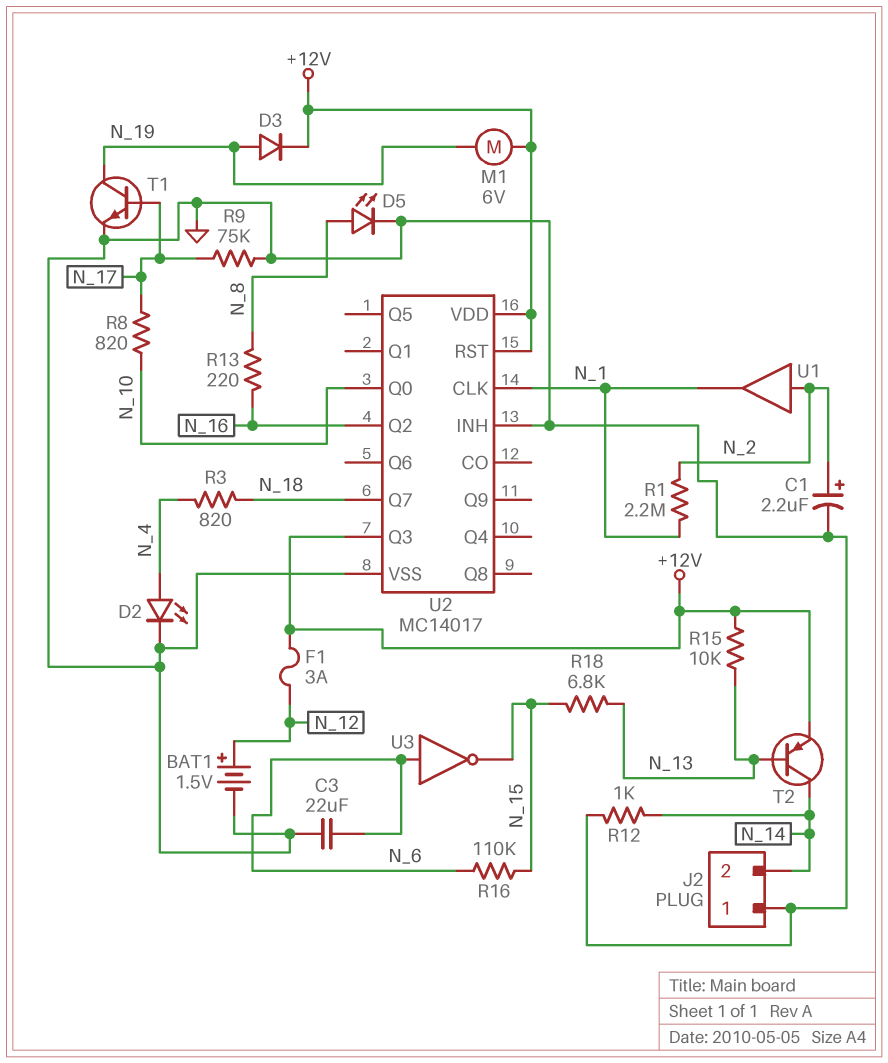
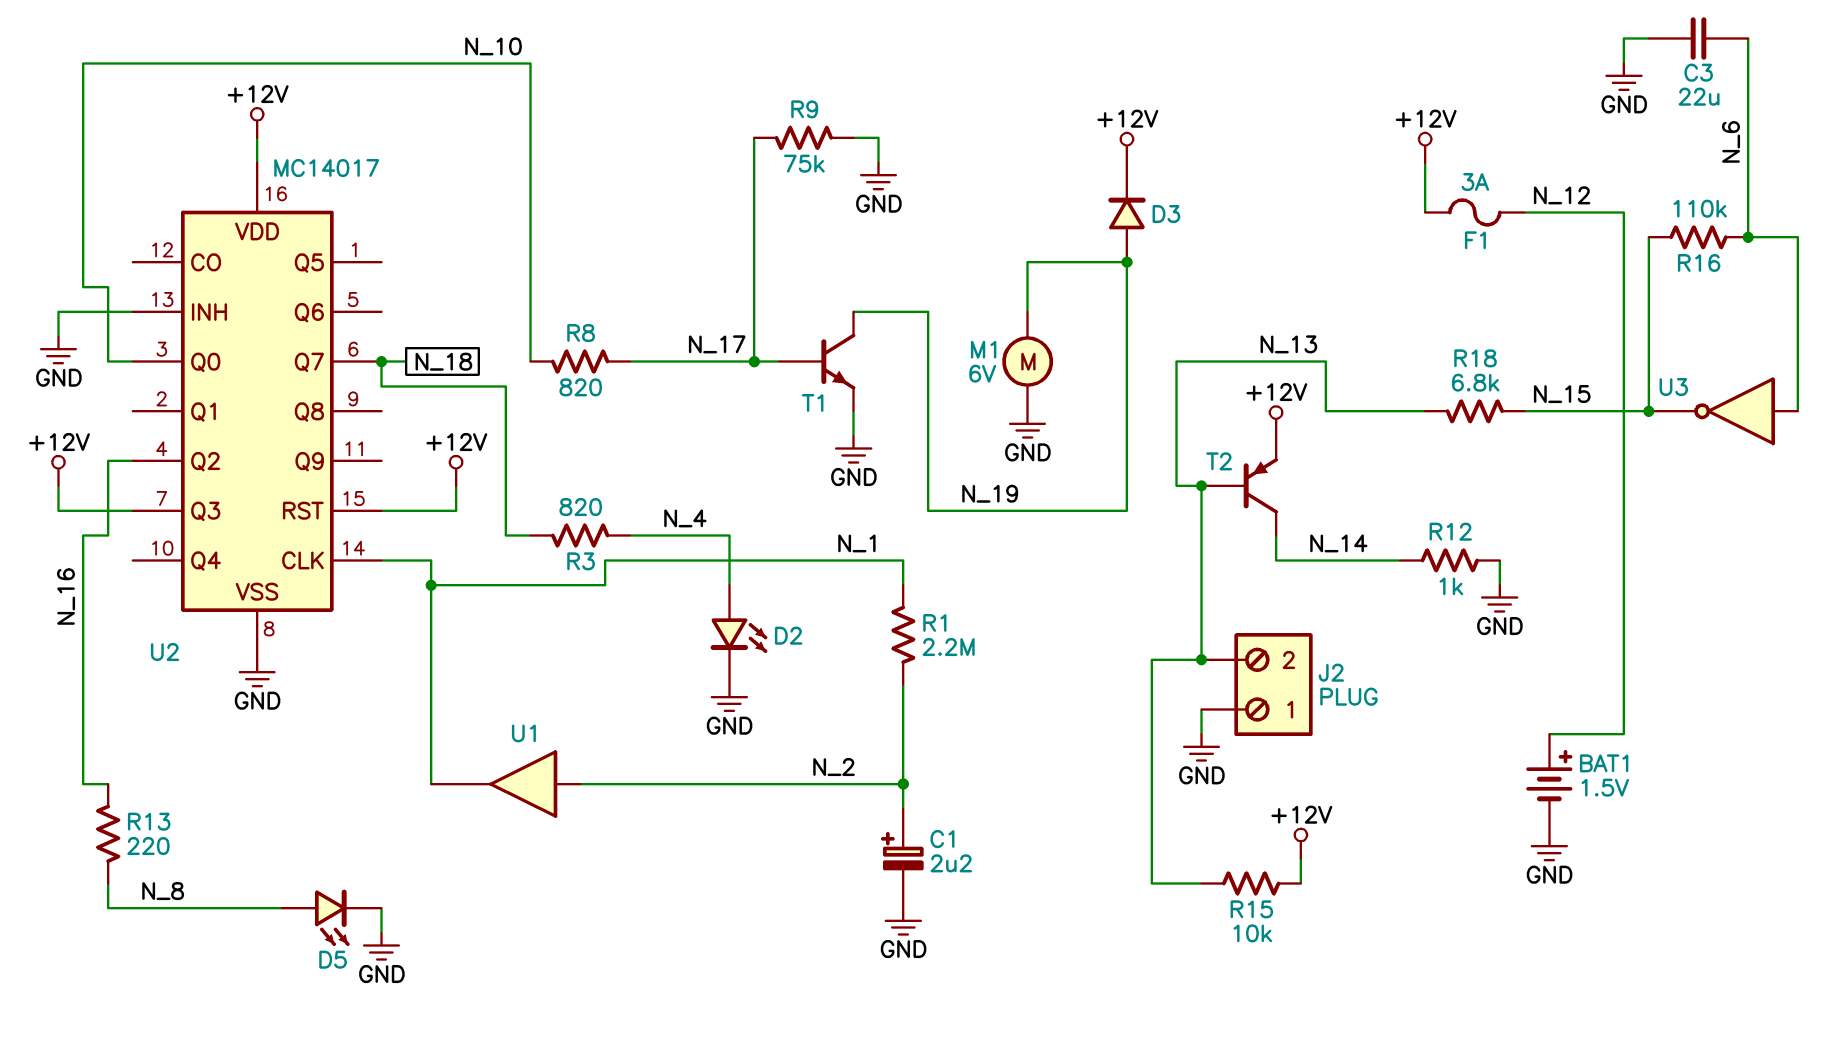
J2 pin 2: N_14 -> N_13
M1: motor 6V (+12V, N_19) -> motor 6V (GND, N_19)

